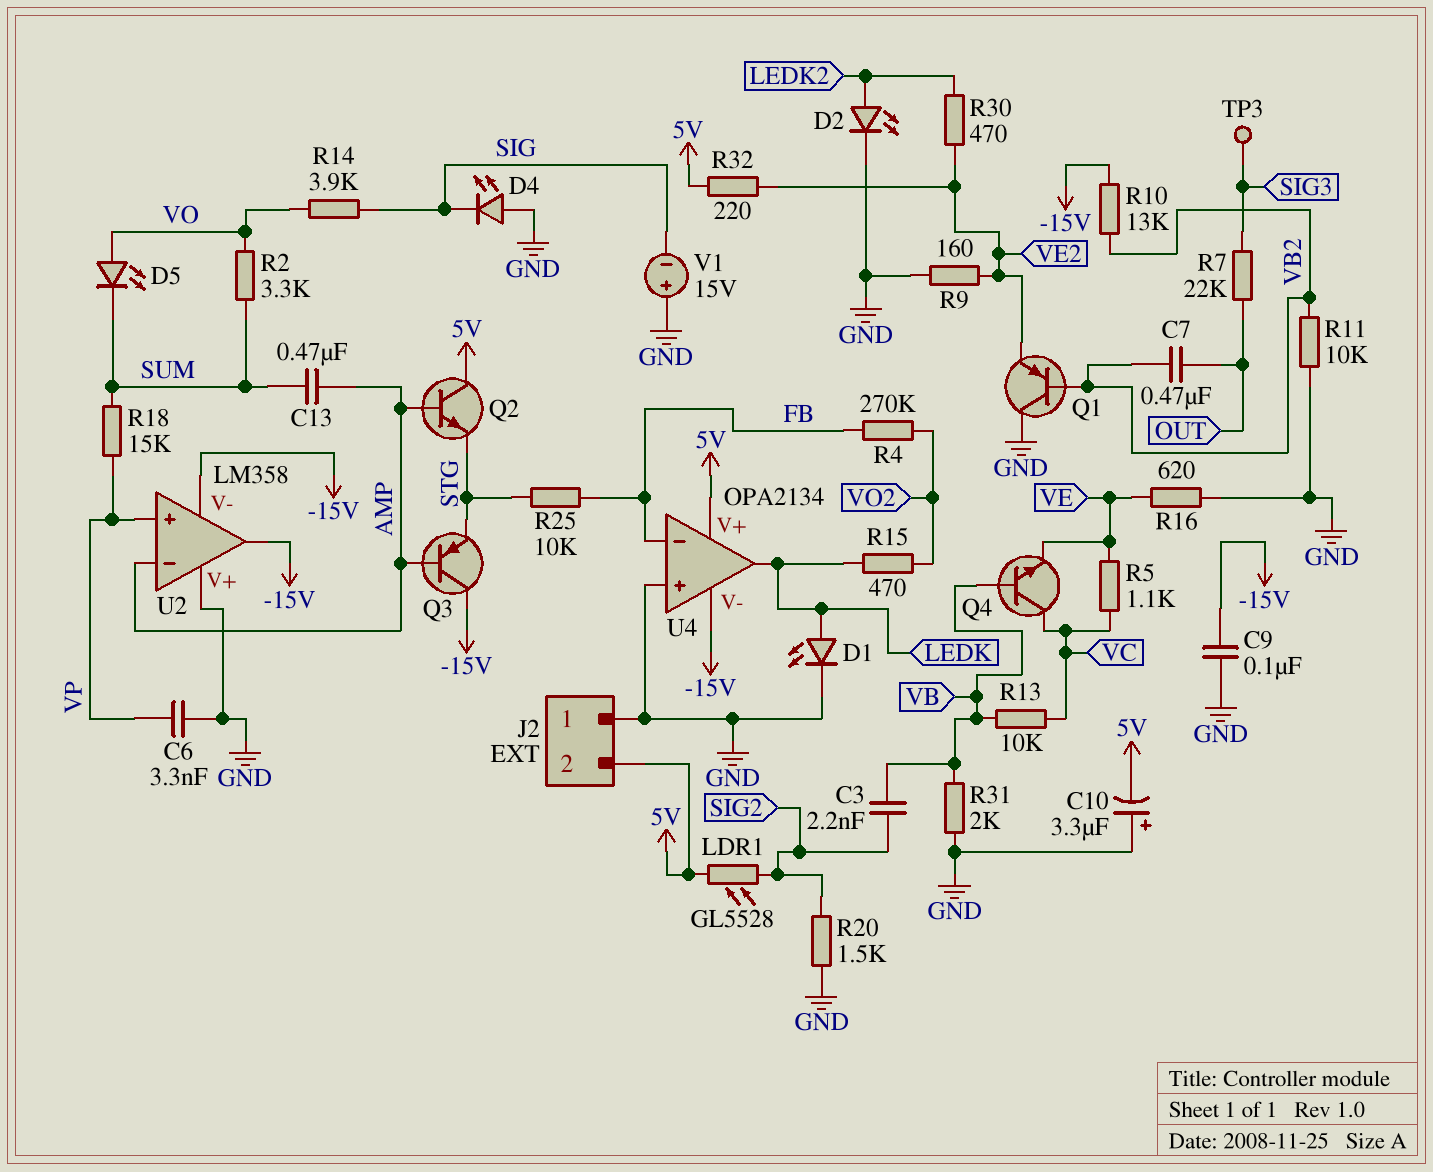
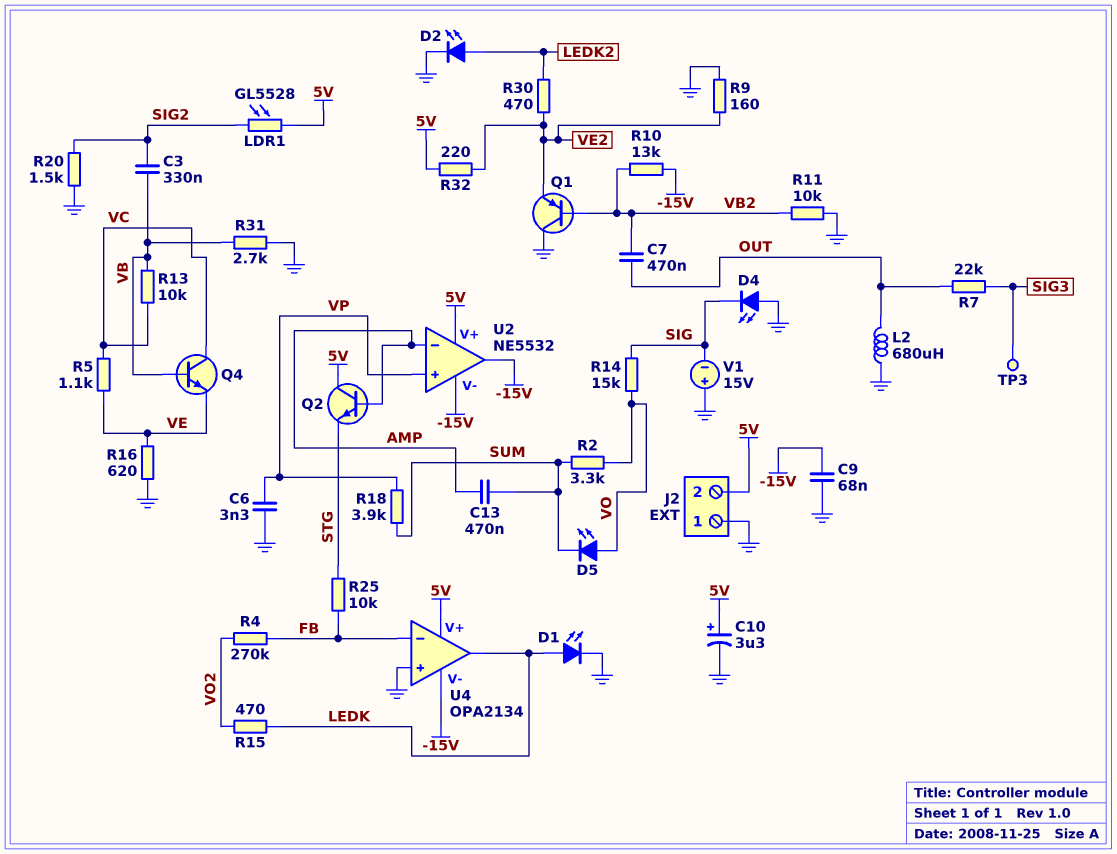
C3: 2.2nF (SIG2, VB) -> 330nF (SIG2, VB)
C9: 100nF (-15V, GND) -> 68nF (-15V, GND)
C10: 3.3uF (plus GND, minus 5V) -> 3.3uF (plus 5V, minus GND)
L2: none -> 680uH (GND, OUT)
Q3: PNP (B AMP, C -15V, E STG) -> none
R14: 3.9k (SIG, VO) -> 15k (SIG, VO)
R18: 15k (SUM, VP) -> 3.9k (SUM, VP)
R31: 2k (GND, VB) -> 2.7k (GND, VB)
U2: LM358 -> NE5532
U2 pin V+: GND -> 5V

